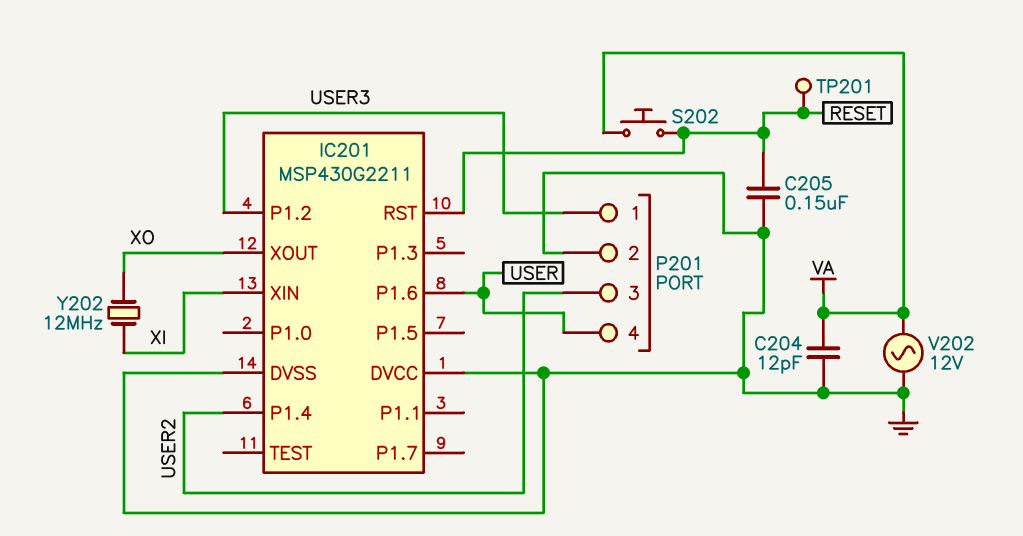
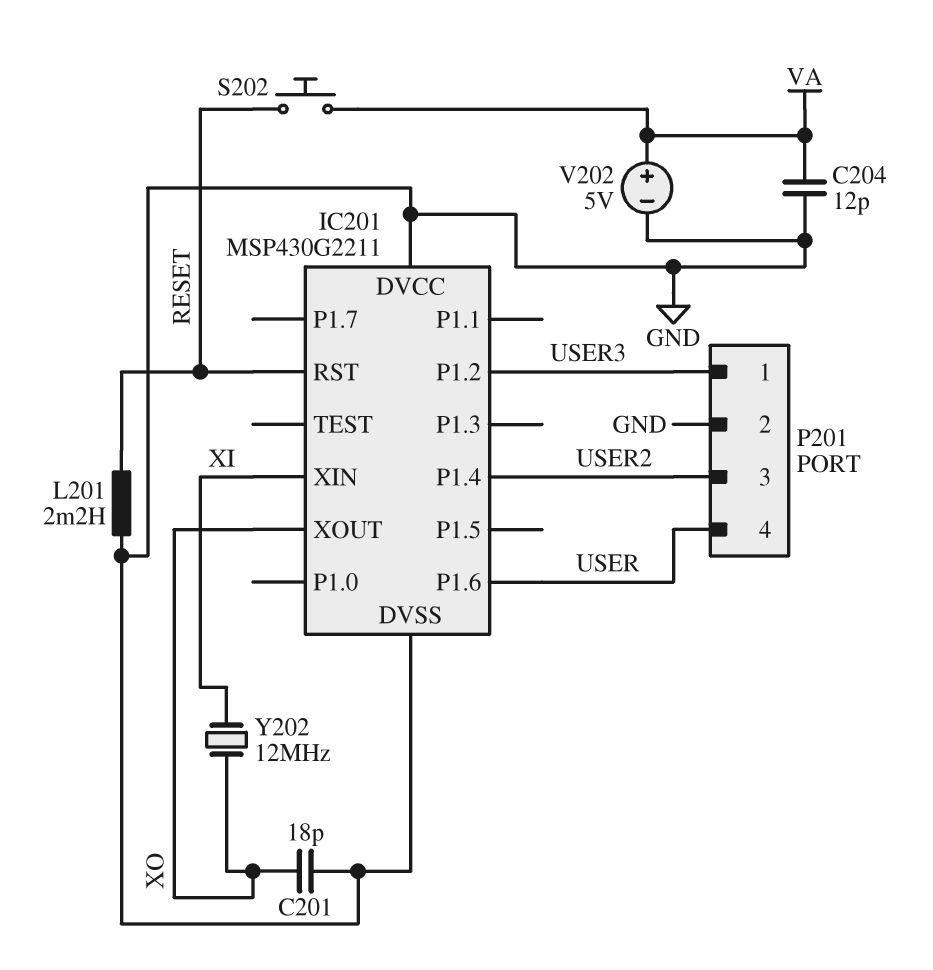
C201: none -> 18pF (GND, XO)
C205: 150nF (GND, RESET) -> none
L201: none -> 2.2mH (GND, RESET)
TP201: test point (RESET) -> none
V202: AC 12V (GND, VA) -> 5V (plus VA, minus GND)

